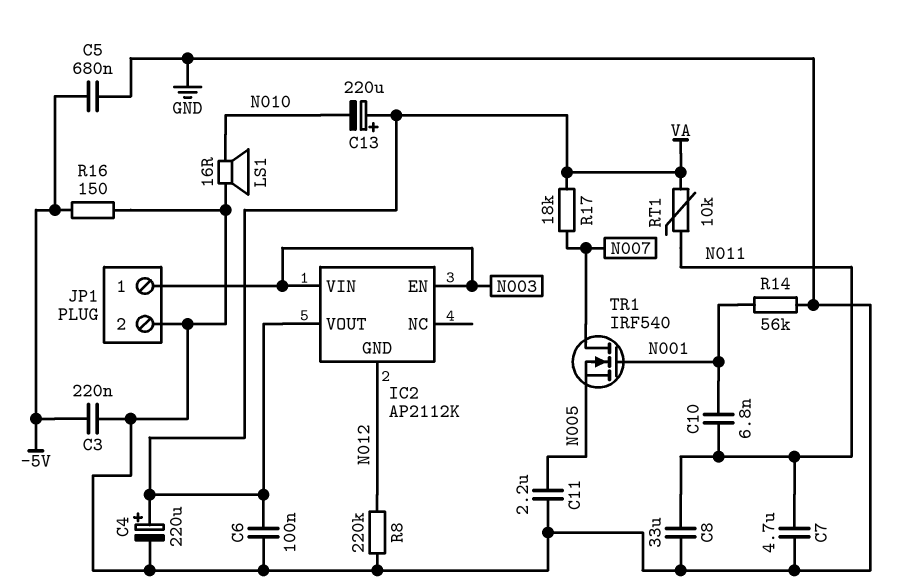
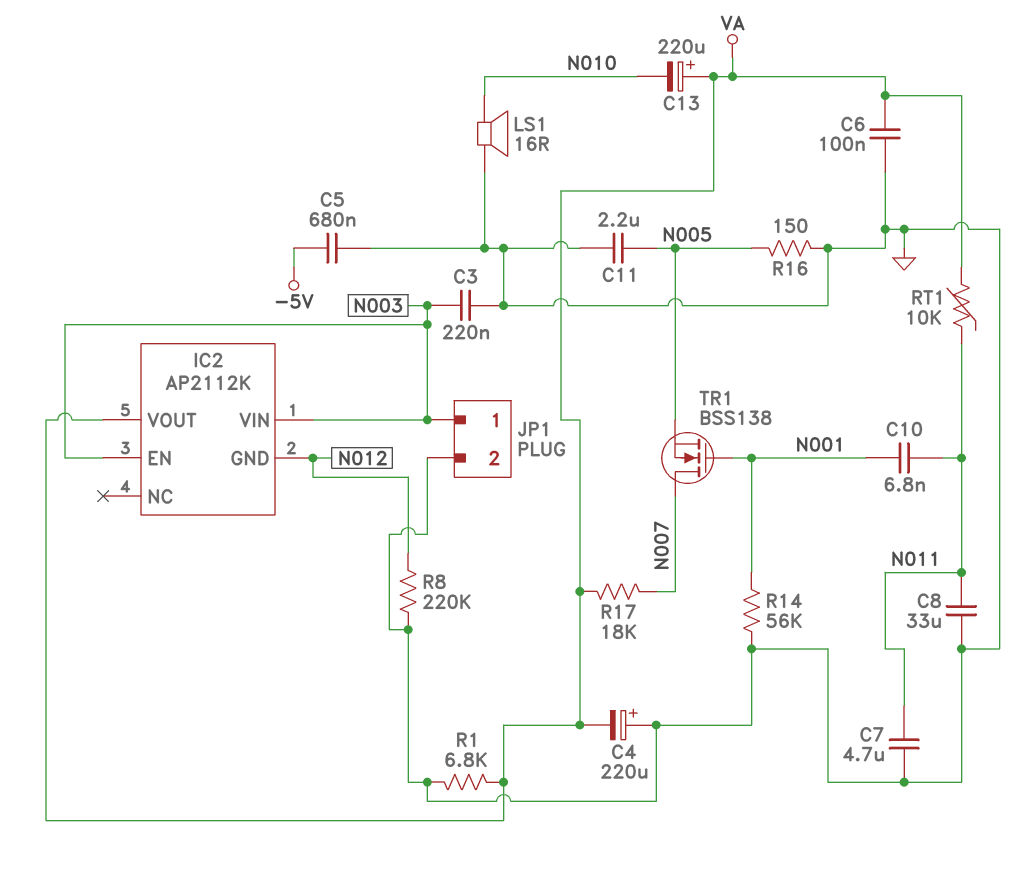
C3: 220nF (-5V, GND) -> 220nF (GND, N003)
C4: 220uF (plus VA, minus GND) -> 220uF (plus GND, minus VA)
R1: none -> 6.8k (GND, VA)
R16: 150 (-5V, GND) -> 150 (GND, N005)
TR1: NMOS IRF540 (G N001, D N007, S N005) -> NMOS BSS138 (G N001, D N007, S N005)

